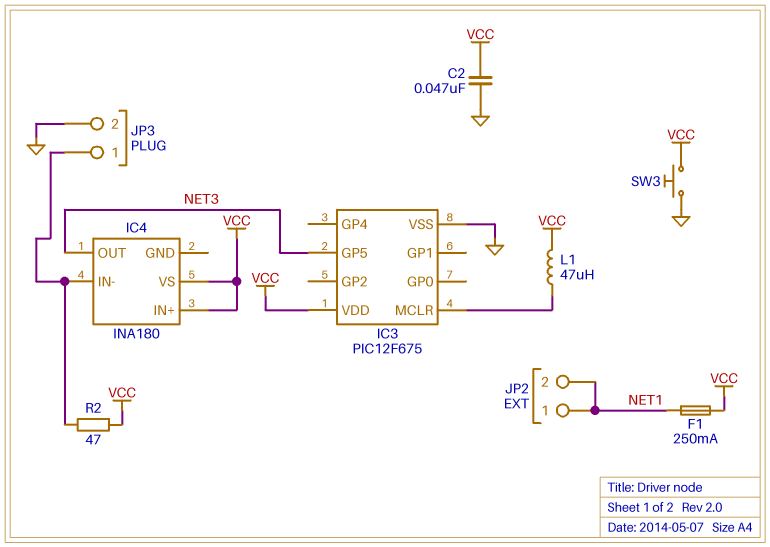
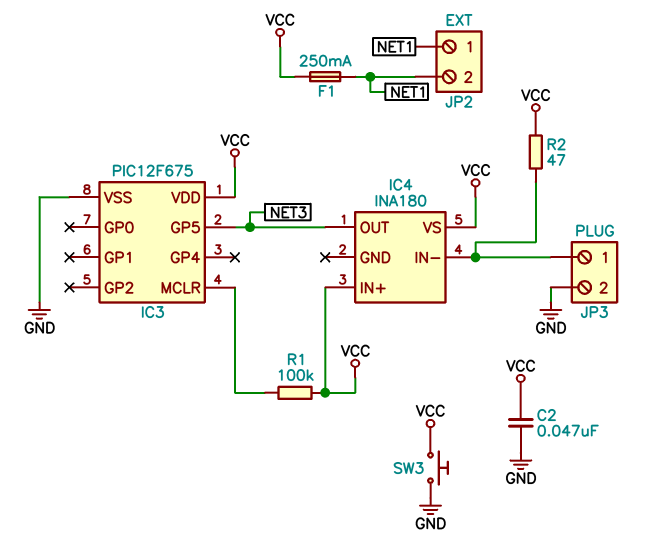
L1: 47uH (IC3/MCLR, VCC) -> none
R1: none -> 100k (IC3/MCLR, VCC)

